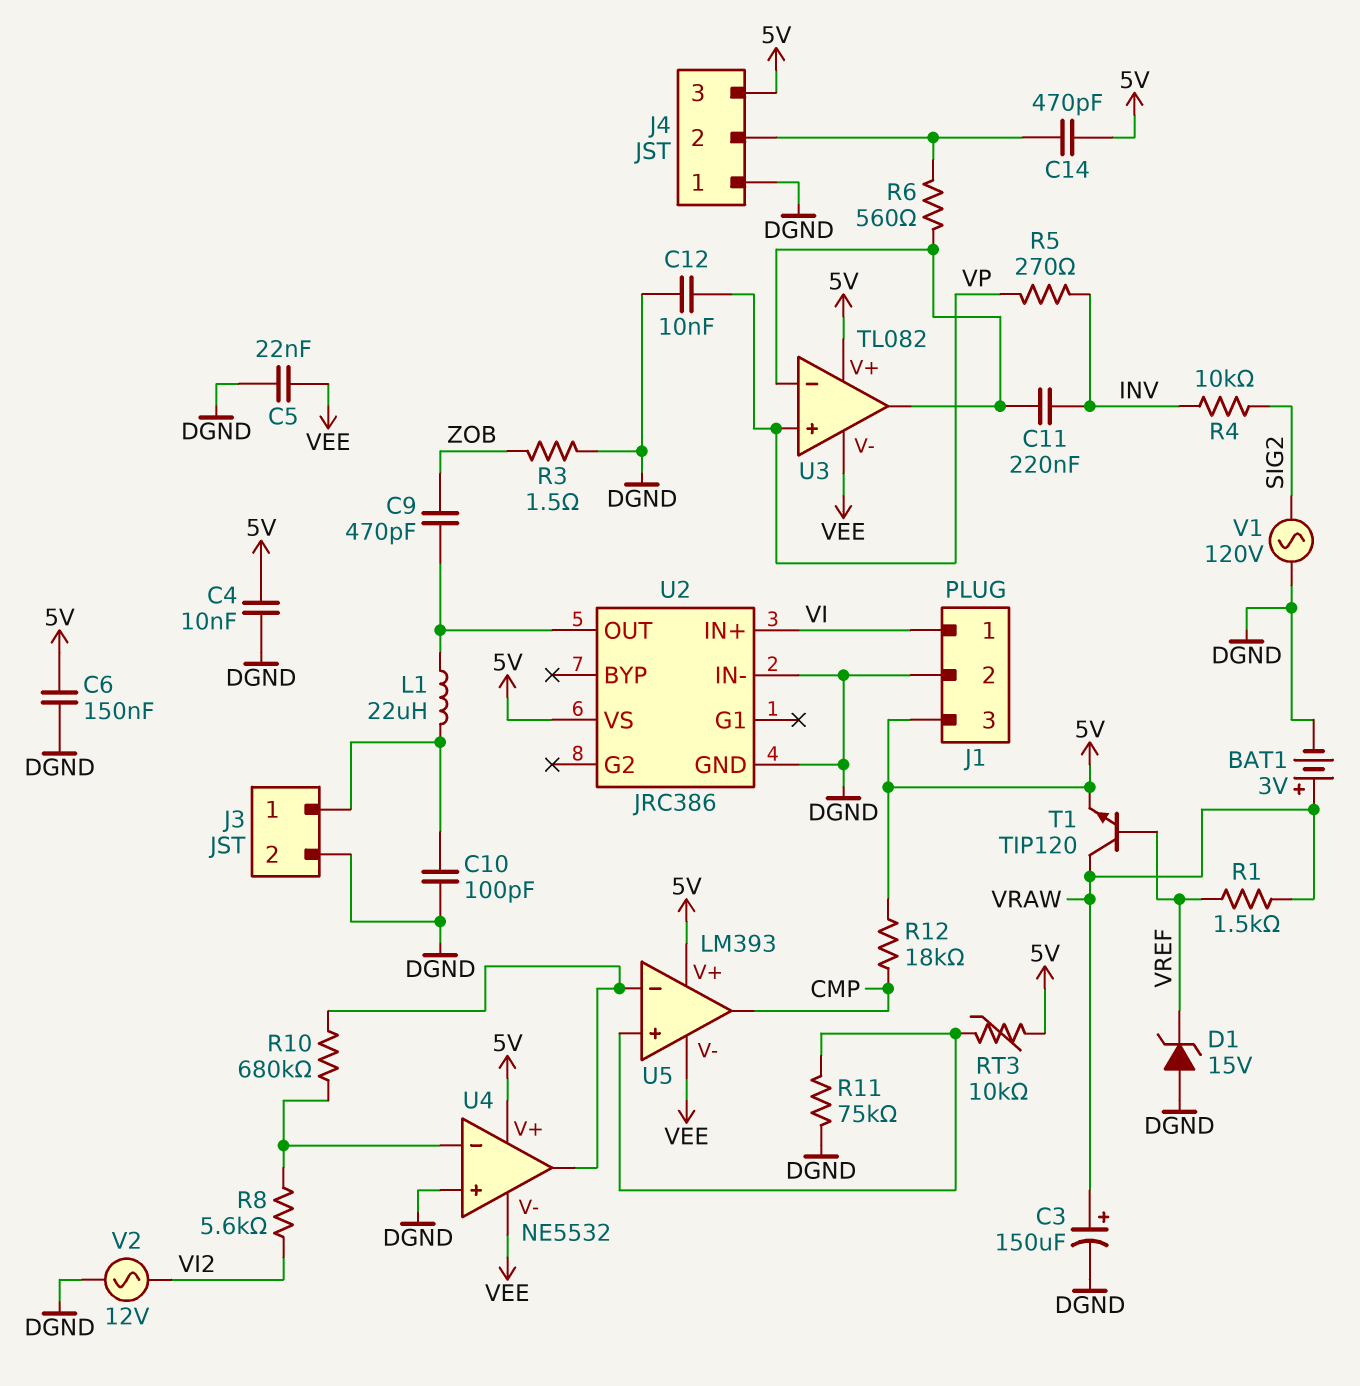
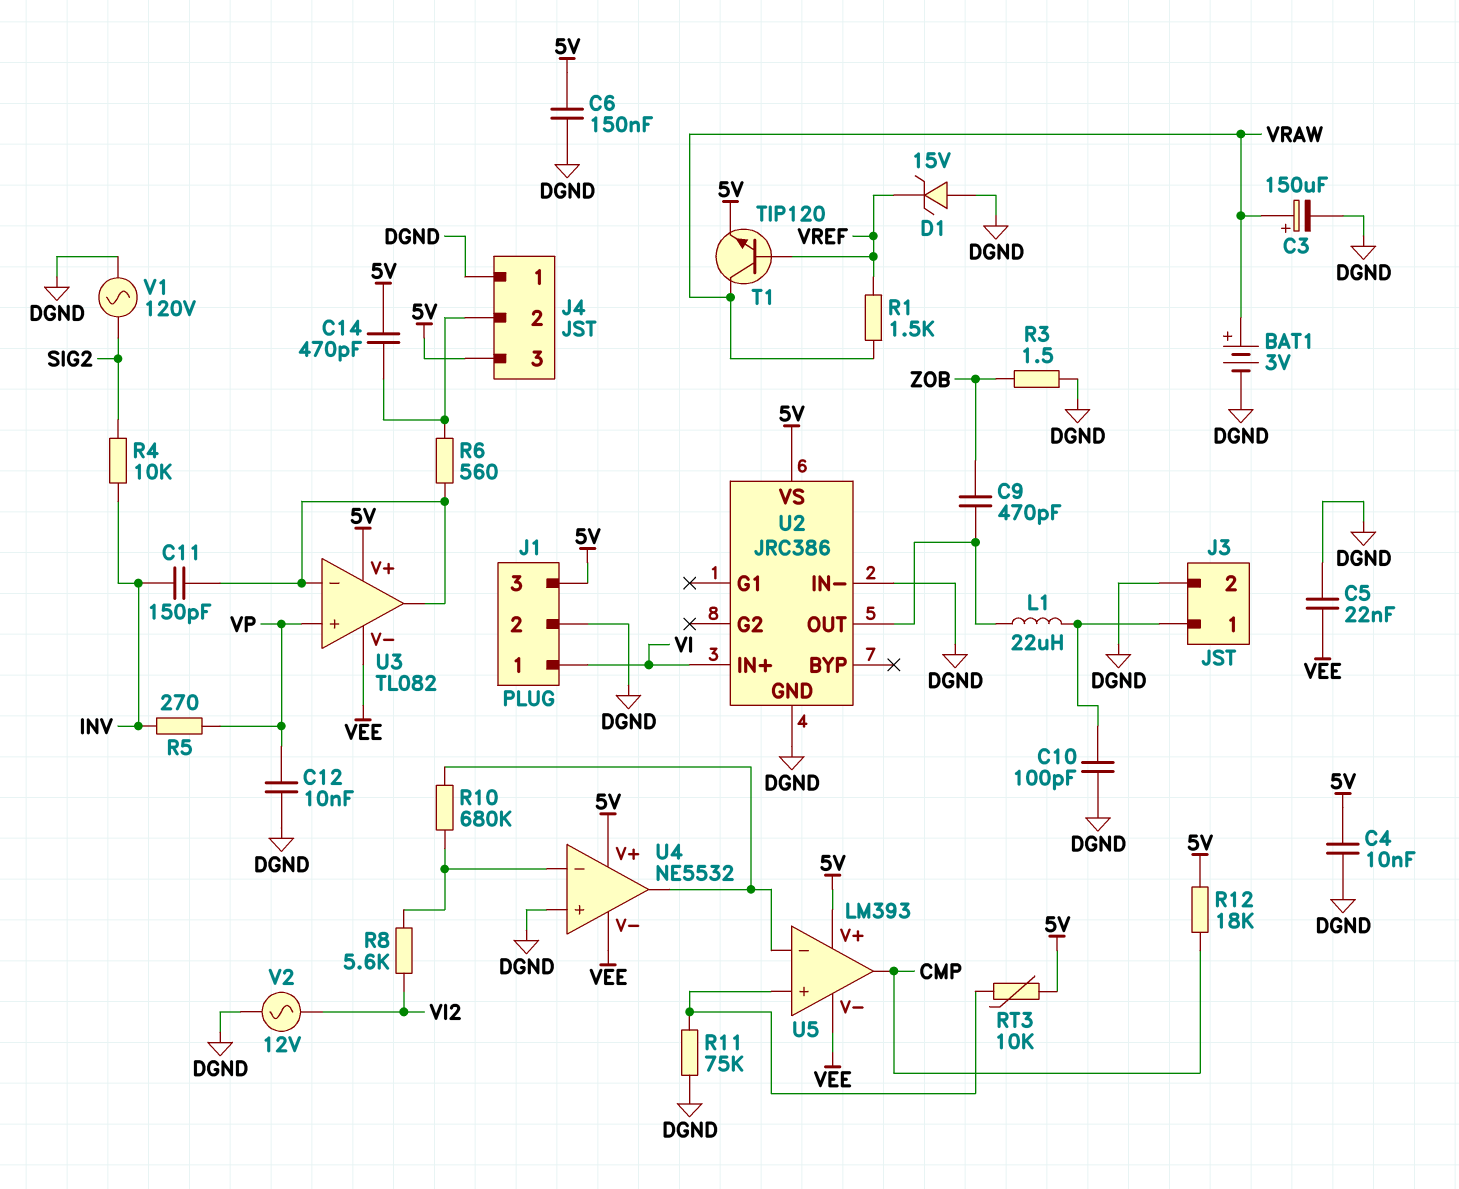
C11: 220nF (INV, U3/in-) -> 150pF (INV, U3/in-)

